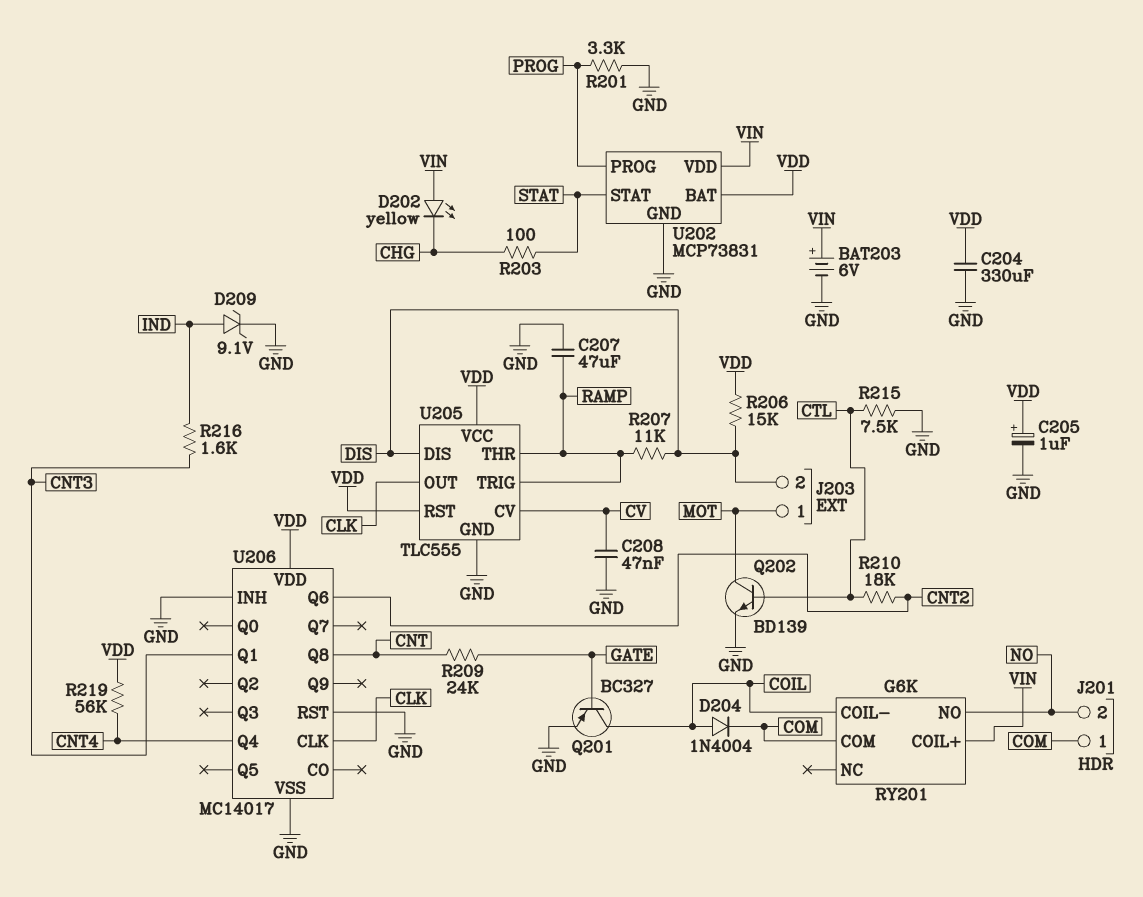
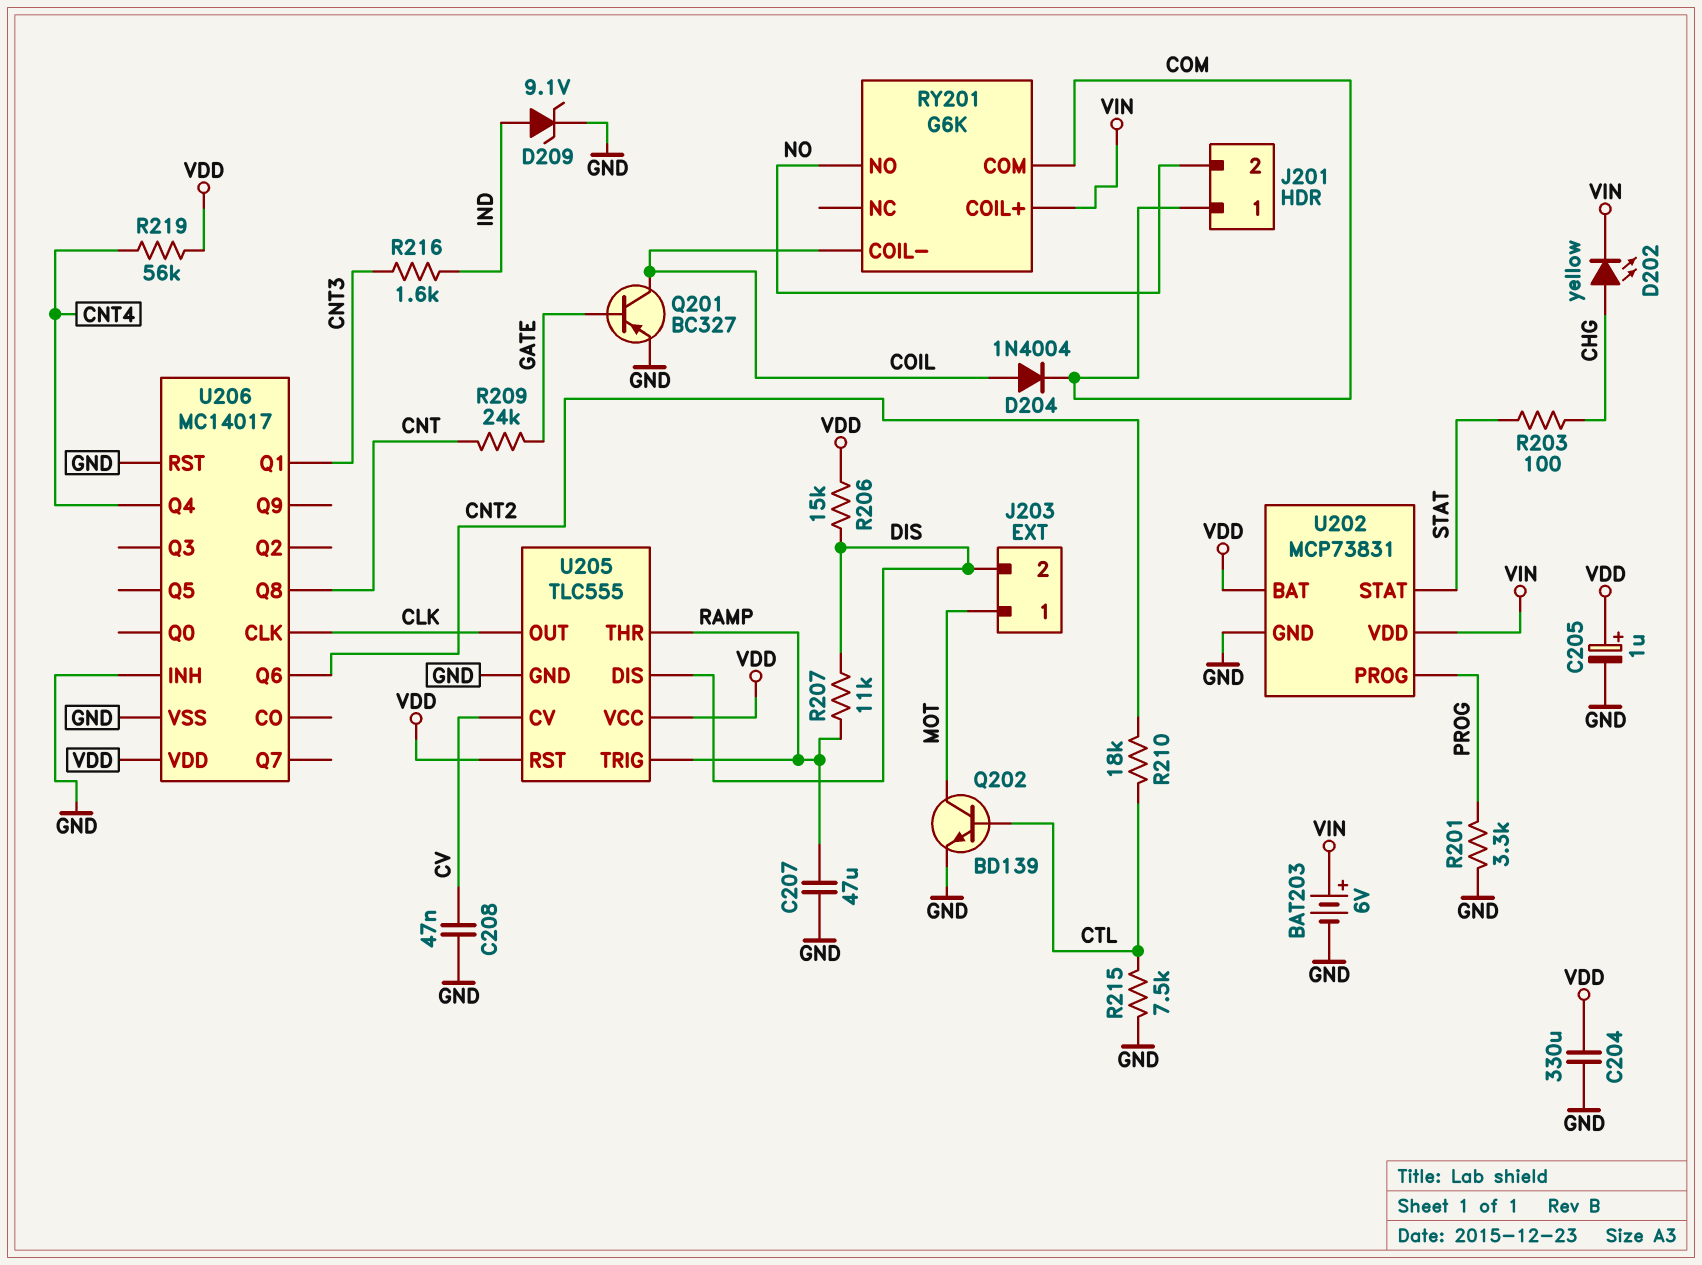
D202: LED yellow (A VIN, K CHG) -> LED yellow (A CHG, K VIN)

